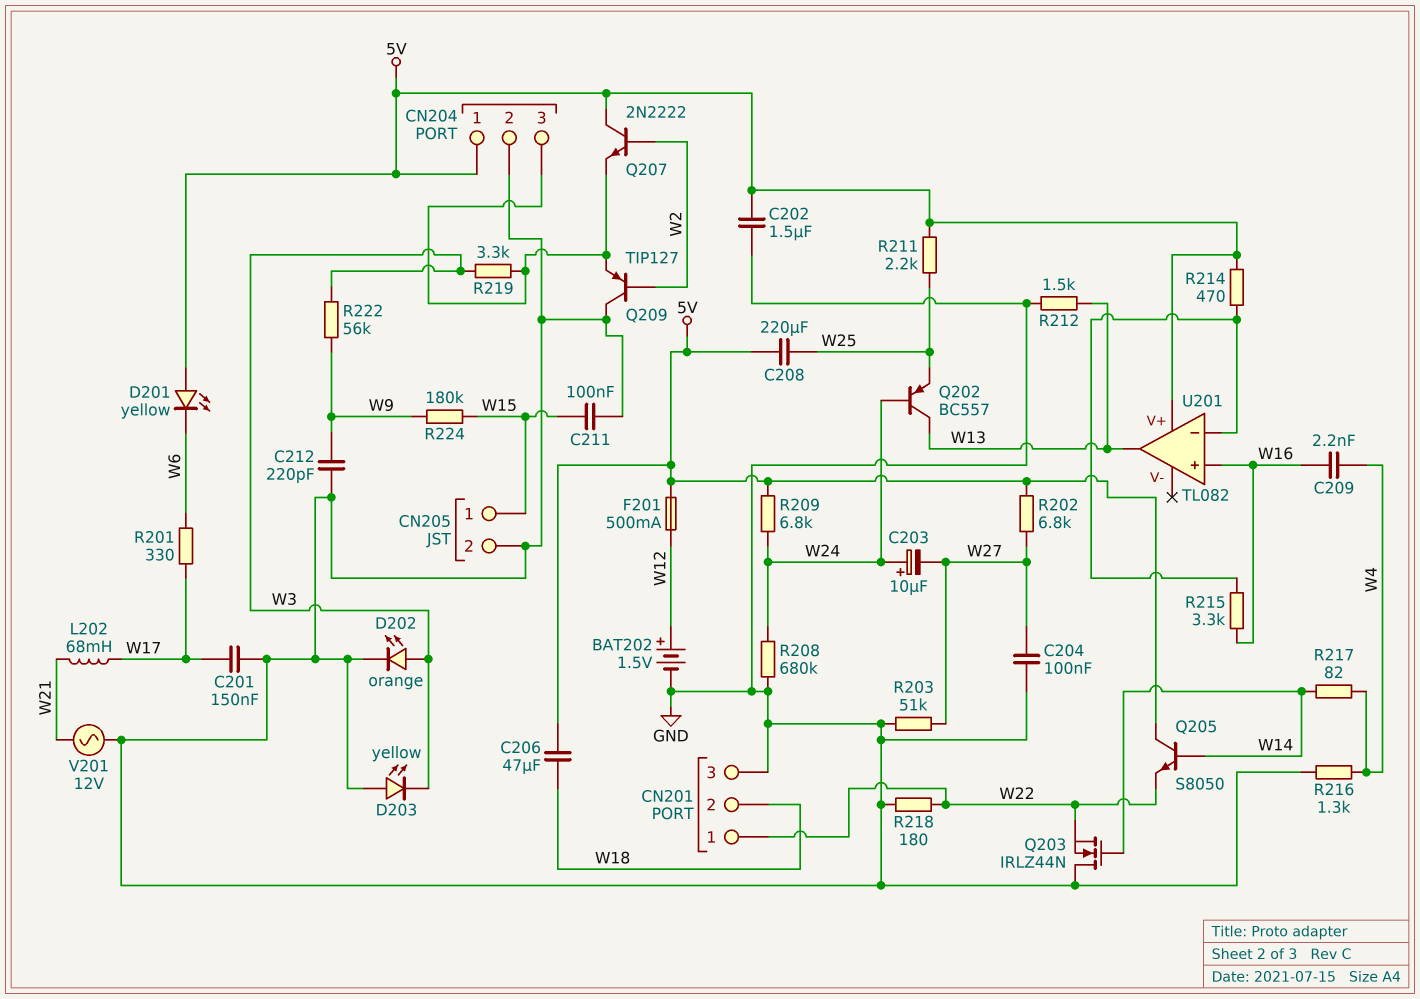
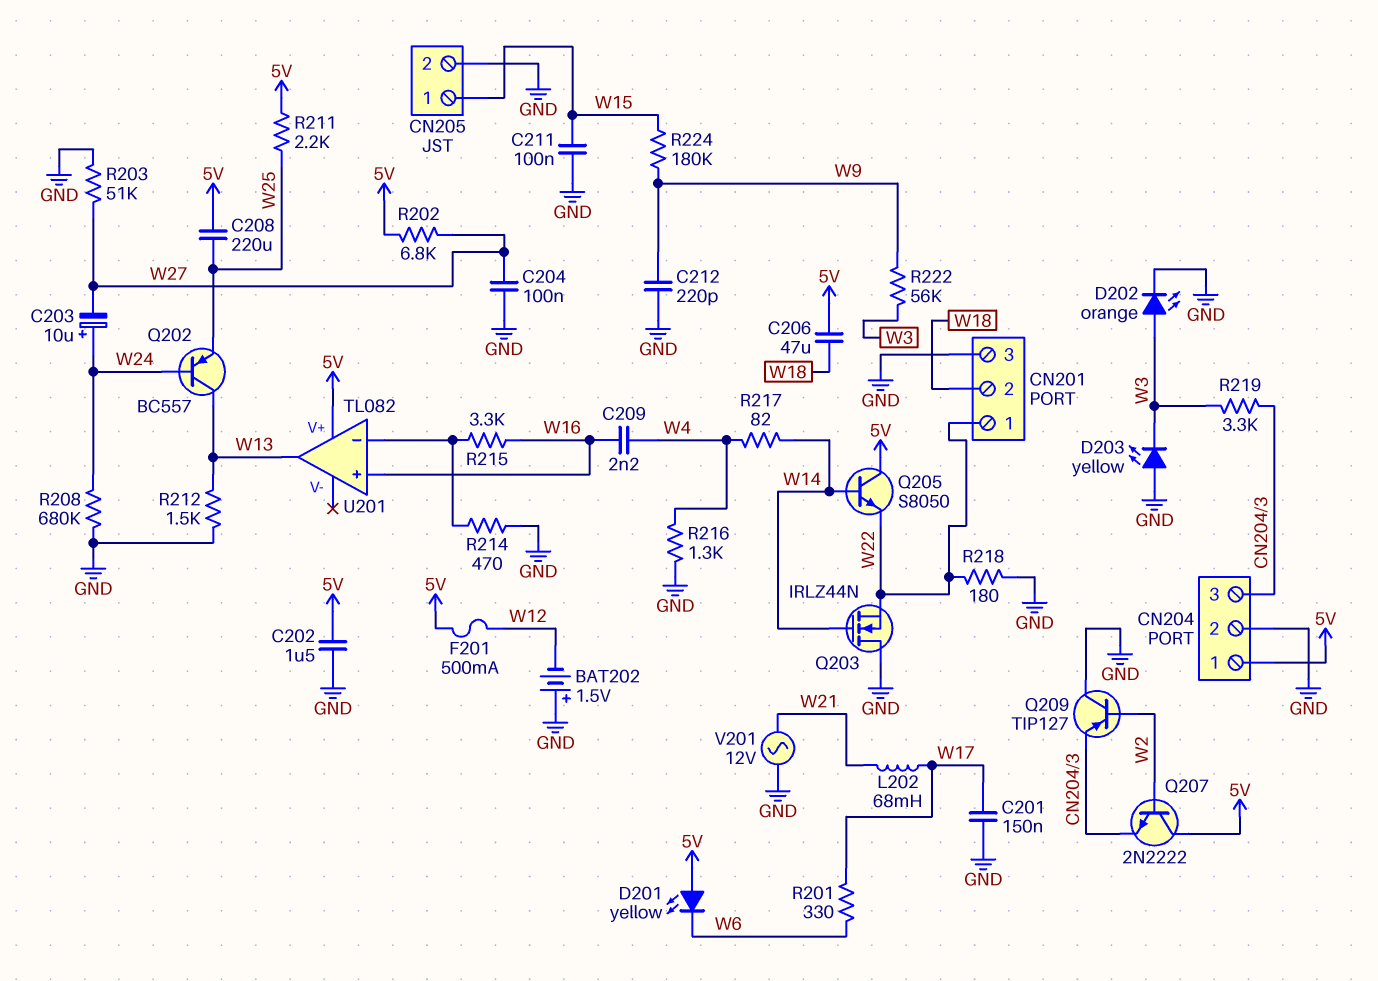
BAT202: 1.5V (plus W12, minus GND) -> 1.5V (plus GND, minus W12)
R209: 6.8k (5V, W24) -> none
R214: 470 (5V, U201/in-) -> 470 (GND, U201/in-)

